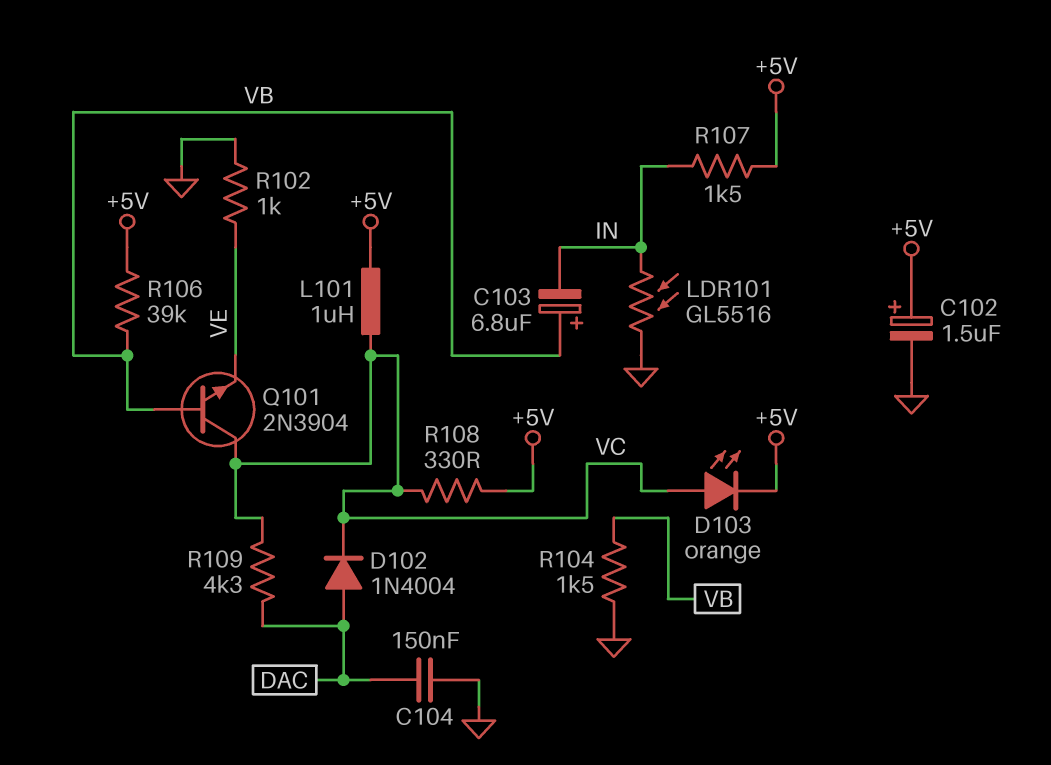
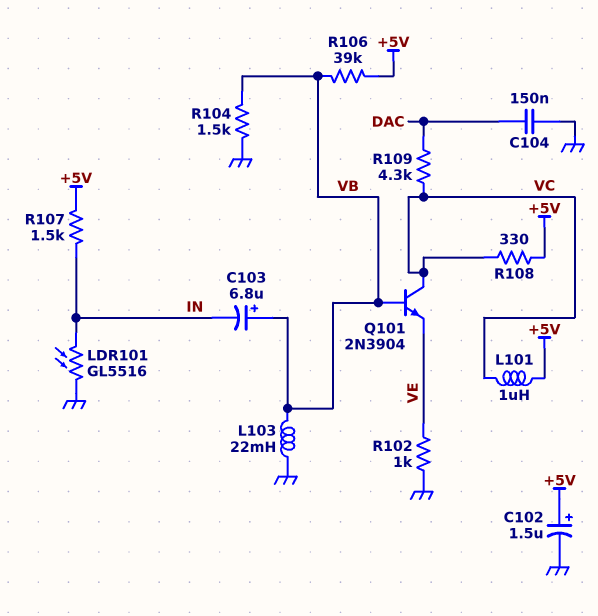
D102: diode 1N4004 (A DAC, K VC) -> none
D103: LED orange (A VC, K +5V) -> none
L103: none -> 22mH (GND, VB)

